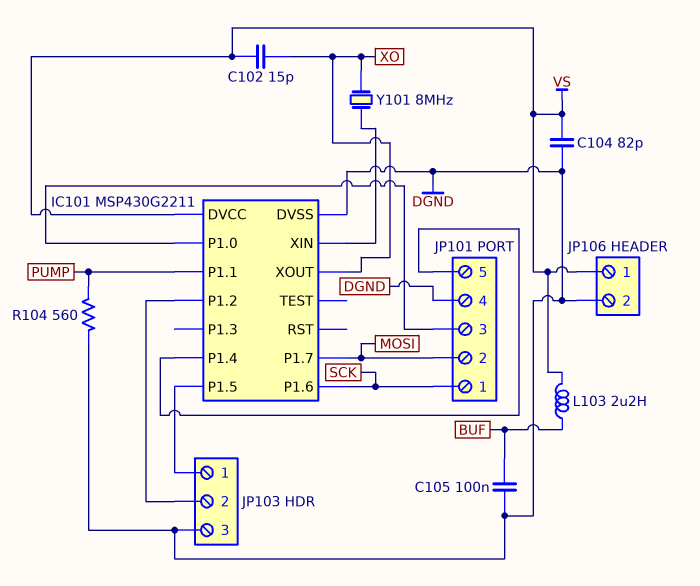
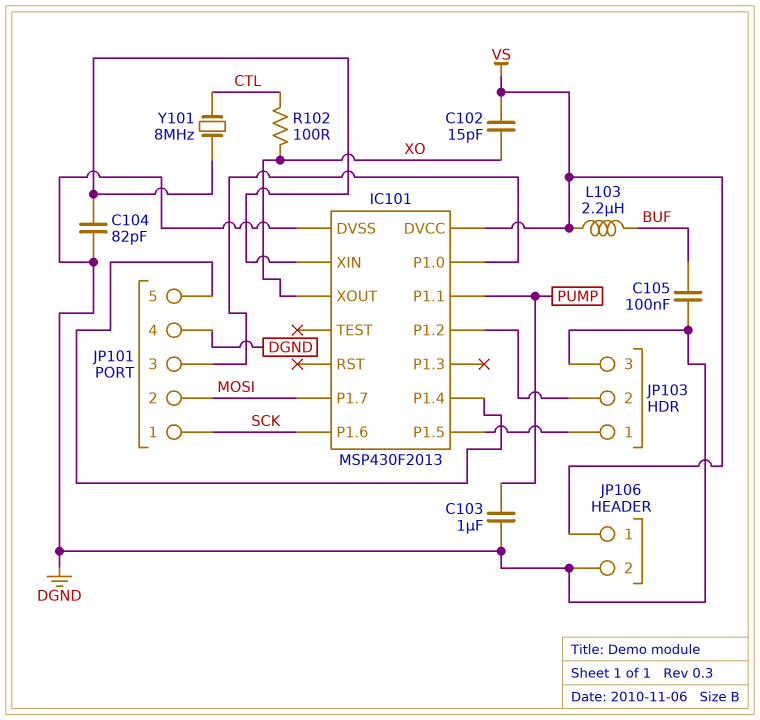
C103: none -> 1uF (DGND, PUMP)
C104: 82pF (DGND, VS) -> 82pF (DGND, IC101/XIN)
IC101: MSP430G2211 -> MSP430F2013
R102: none -> 100 (CTL, XO)
R104: 560 (DGND, PUMP) -> none
Y101: 8MHz (IC101/XIN, XO) -> 8MHz (CTL, IC101/XIN)

